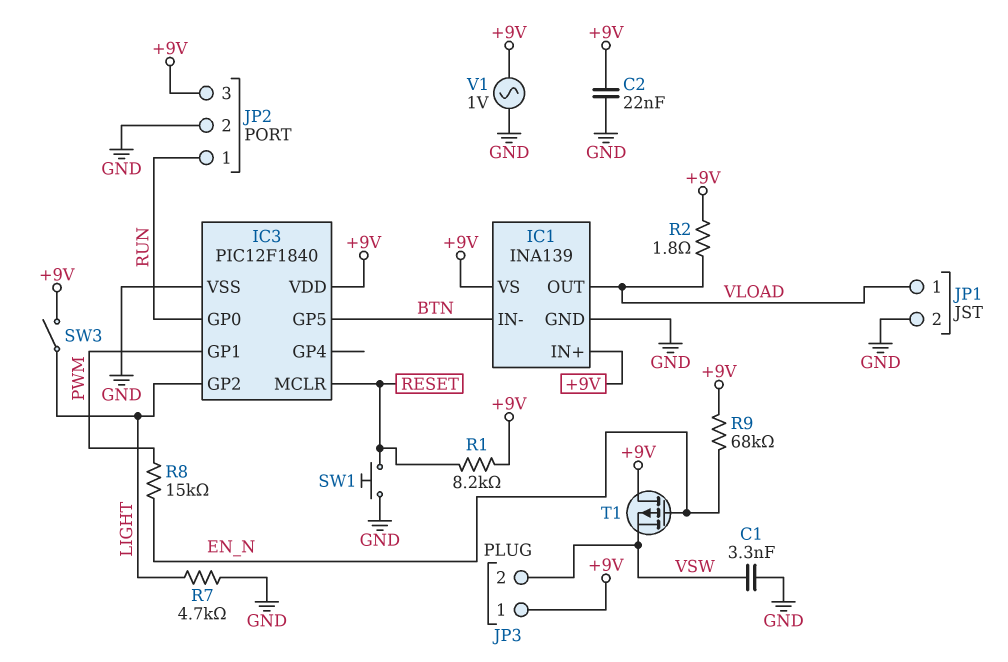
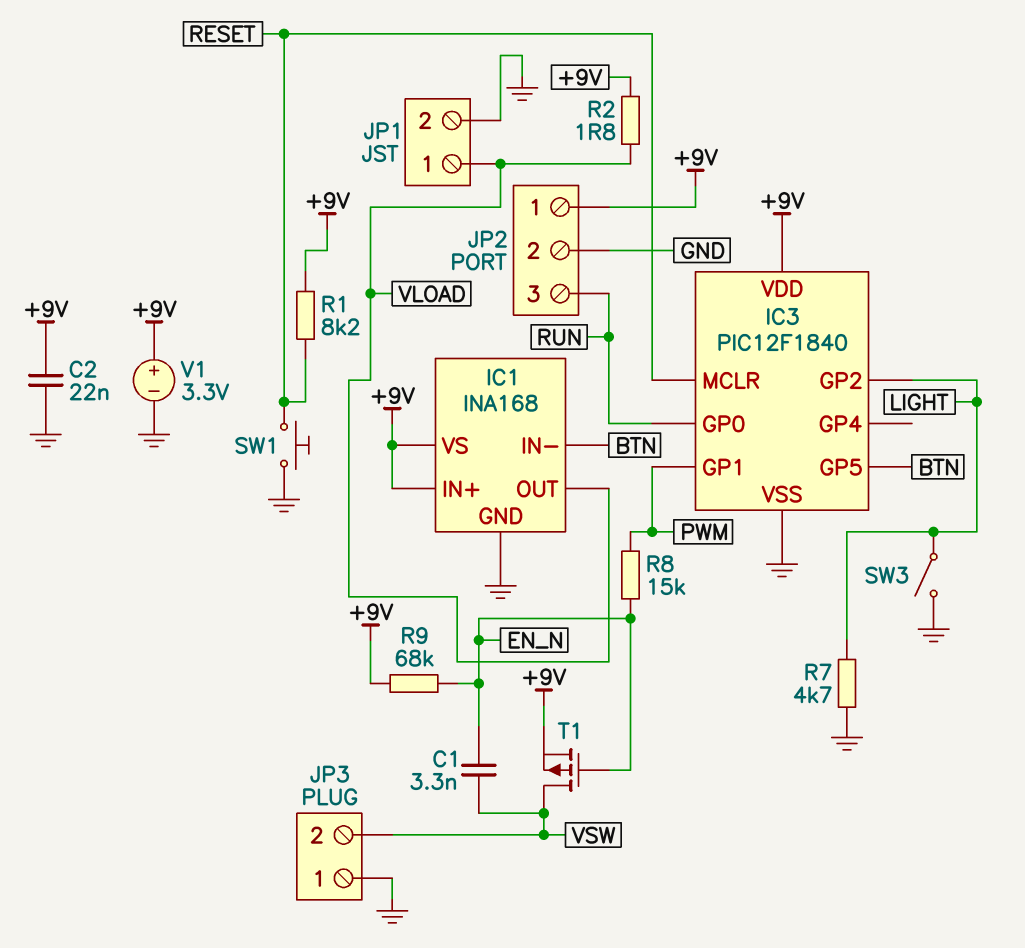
C1: 3.3nF (GND, VSW) -> 3.3nF (EN_N, VSW)
IC1: INA139 -> INA168
JP2 pin 1: RUN -> +9V
JP2 pin 3: +9V -> RUN
JP3 pin 1: +9V -> GND
SW3: switch (+9V, LIGHT) -> switch (GND, LIGHT)
T1: PMOS (G EN_N, D +9V, S VSW) -> PMOS (G EN_N, D VSW, S +9V)
V1: AC 1V (+9V, GND) -> 3.3V (plus +9V, minus GND)

